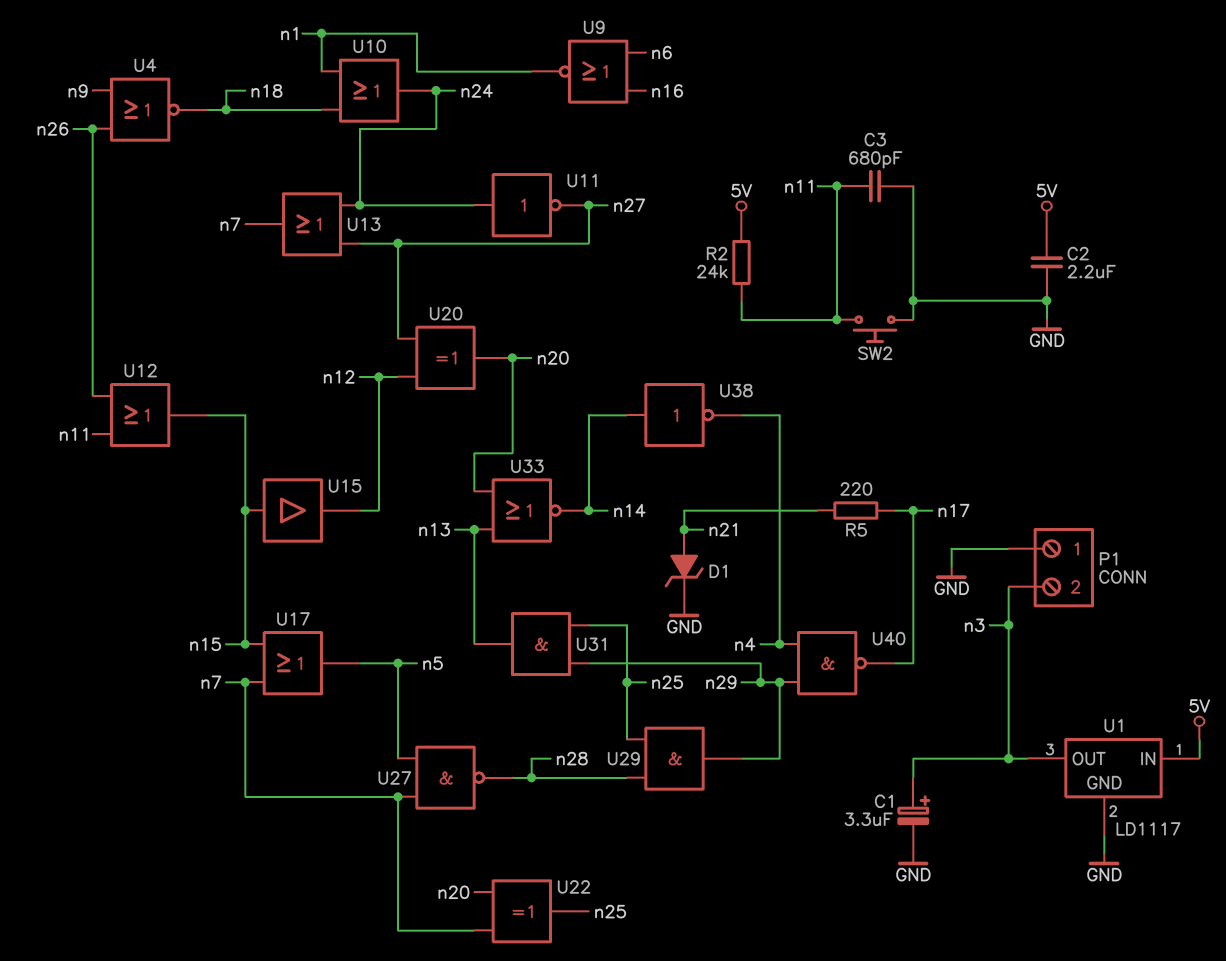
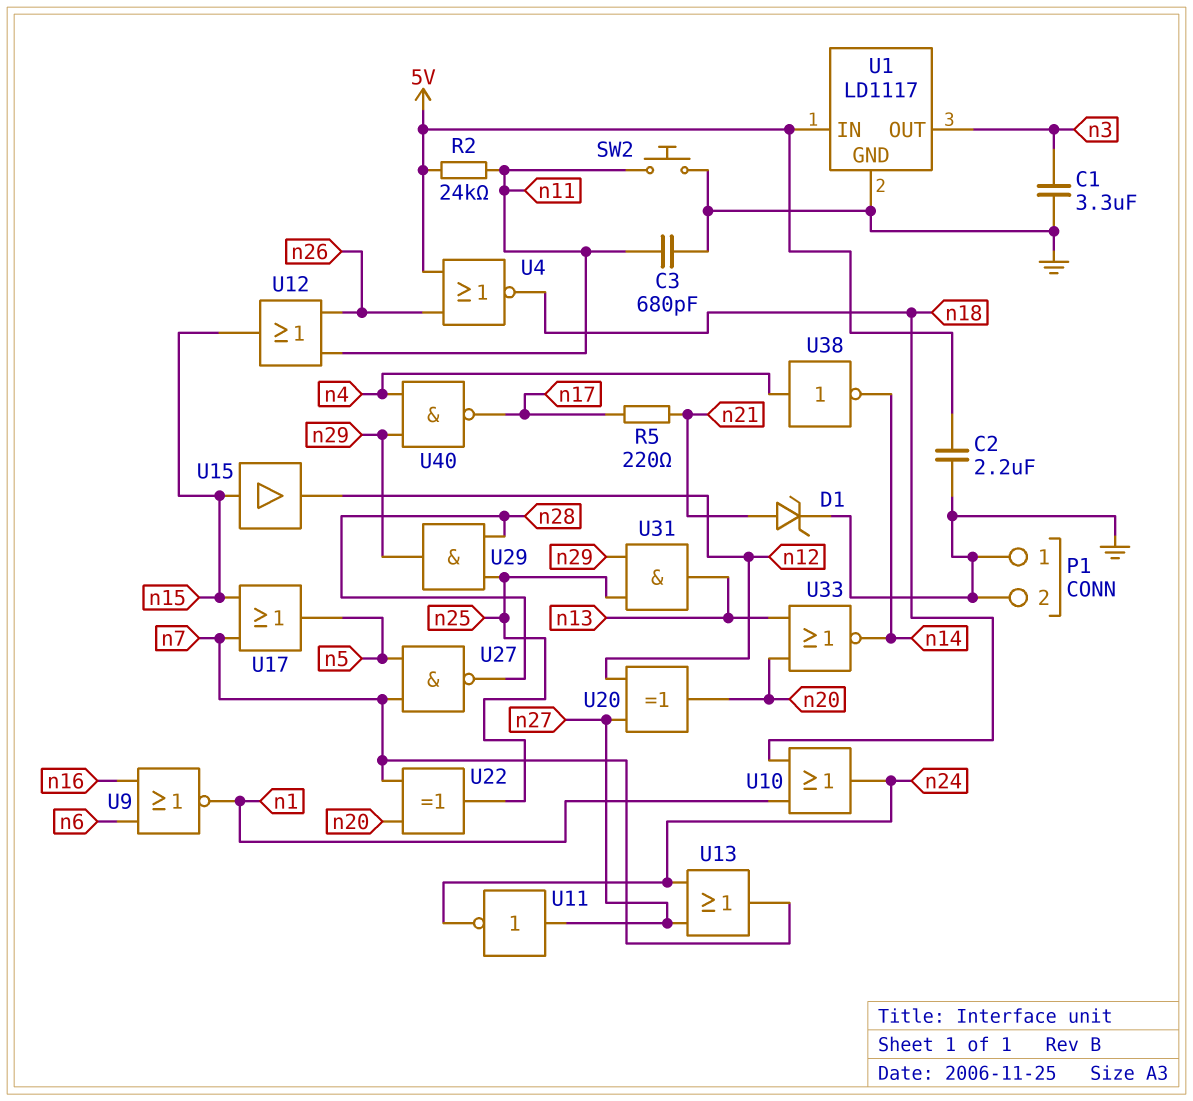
C1: 3.3uF (plus n3, minus GND) -> 3.3uF (GND, n3)
P1 pin 2: n3 -> GND
U4: NOR (in n9, in n26, out n18) -> NOR (in 5V, in n26, out n18)
U11: NOT (in n24, out n27) -> NOT (in n27, out n24)
U38: NOT (in n14, out n4) -> NOT (in n4, out n14)

